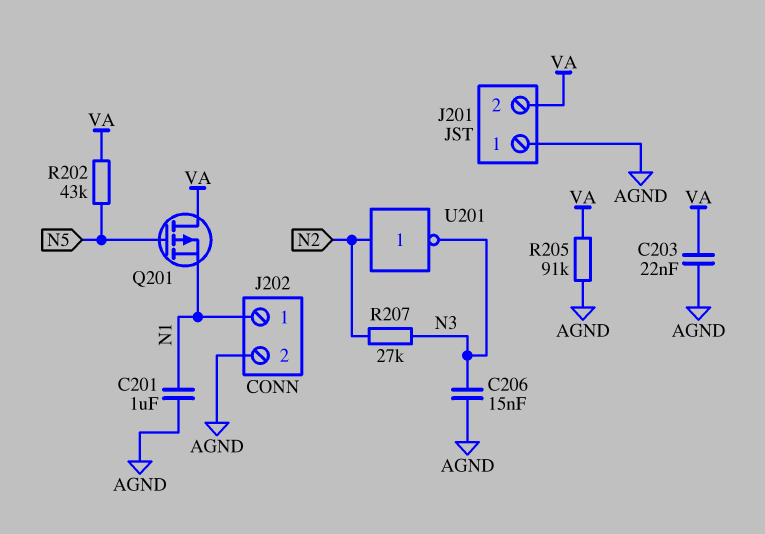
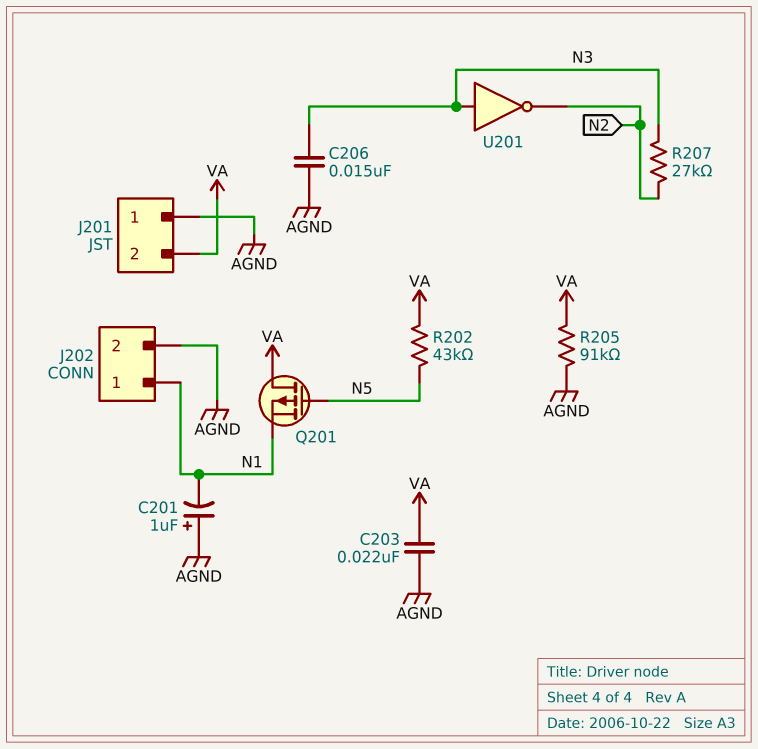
C201: 1uF (AGND, N1) -> 1uF (plus AGND, minus N1)
U201: NOT (in N2, out N3) -> NOT (in N3, out N2)

